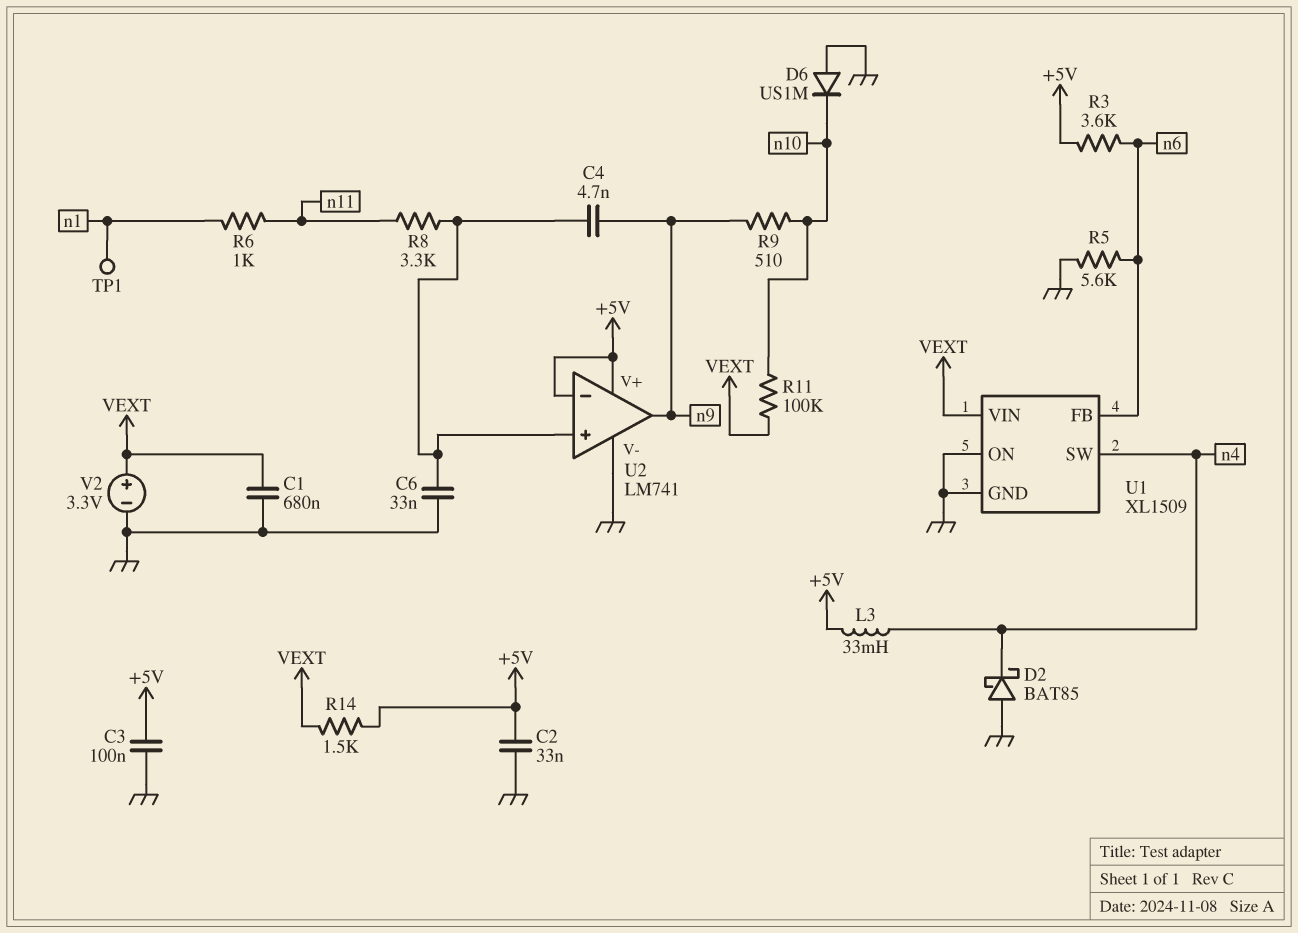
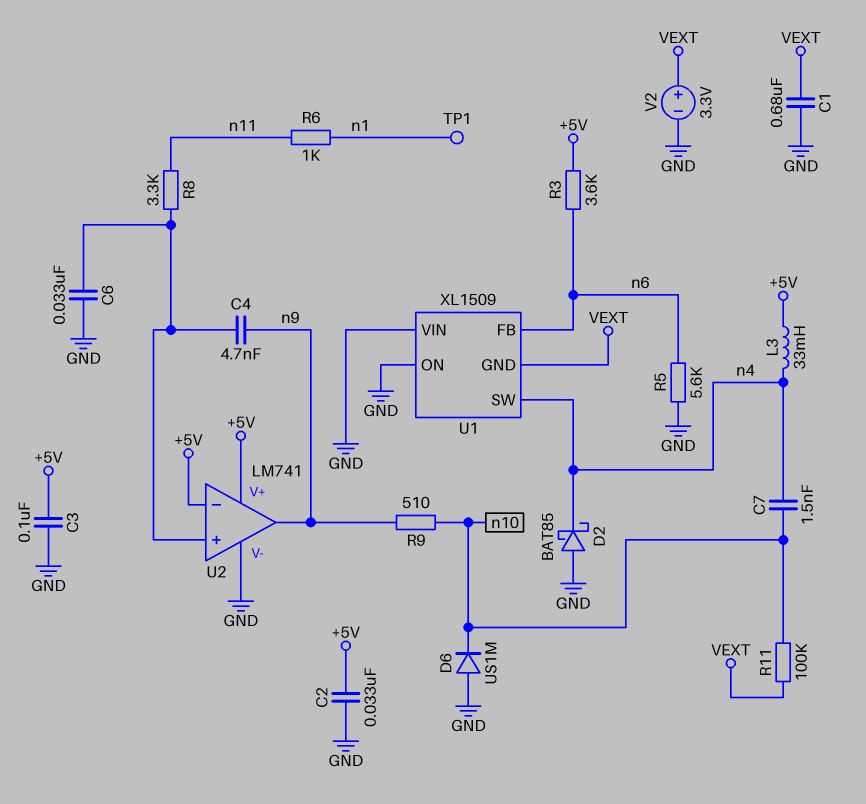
C7: none -> 1.5nF (n4, n10)
R14: 1.5k (+5V, VEXT) -> none
U1 pin GND: GND -> VEXT
U1 pin VIN: VEXT -> GND

